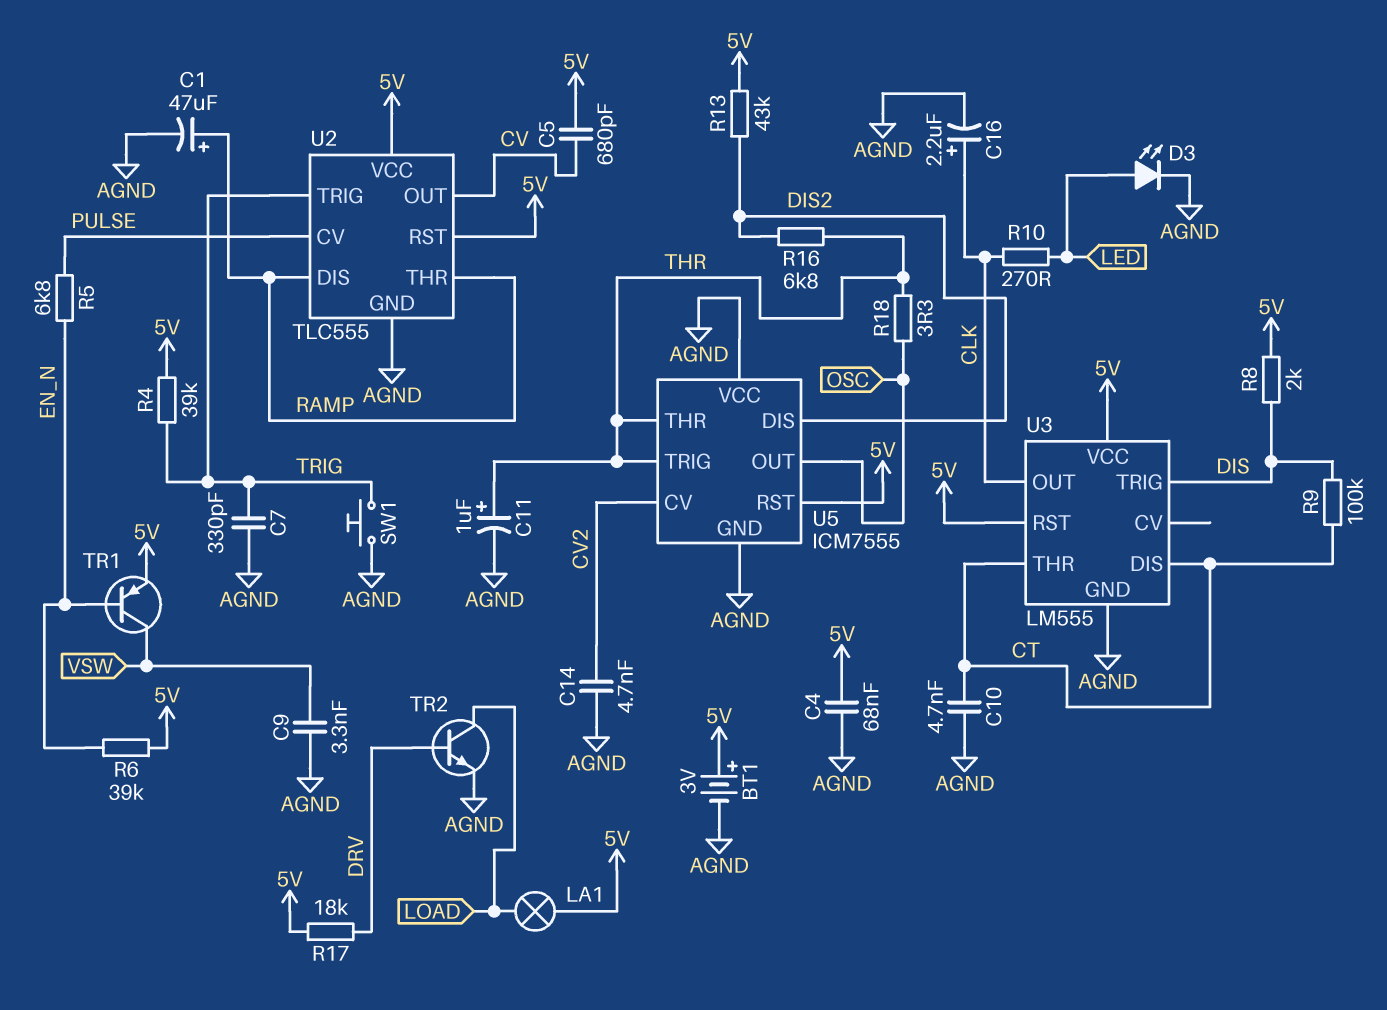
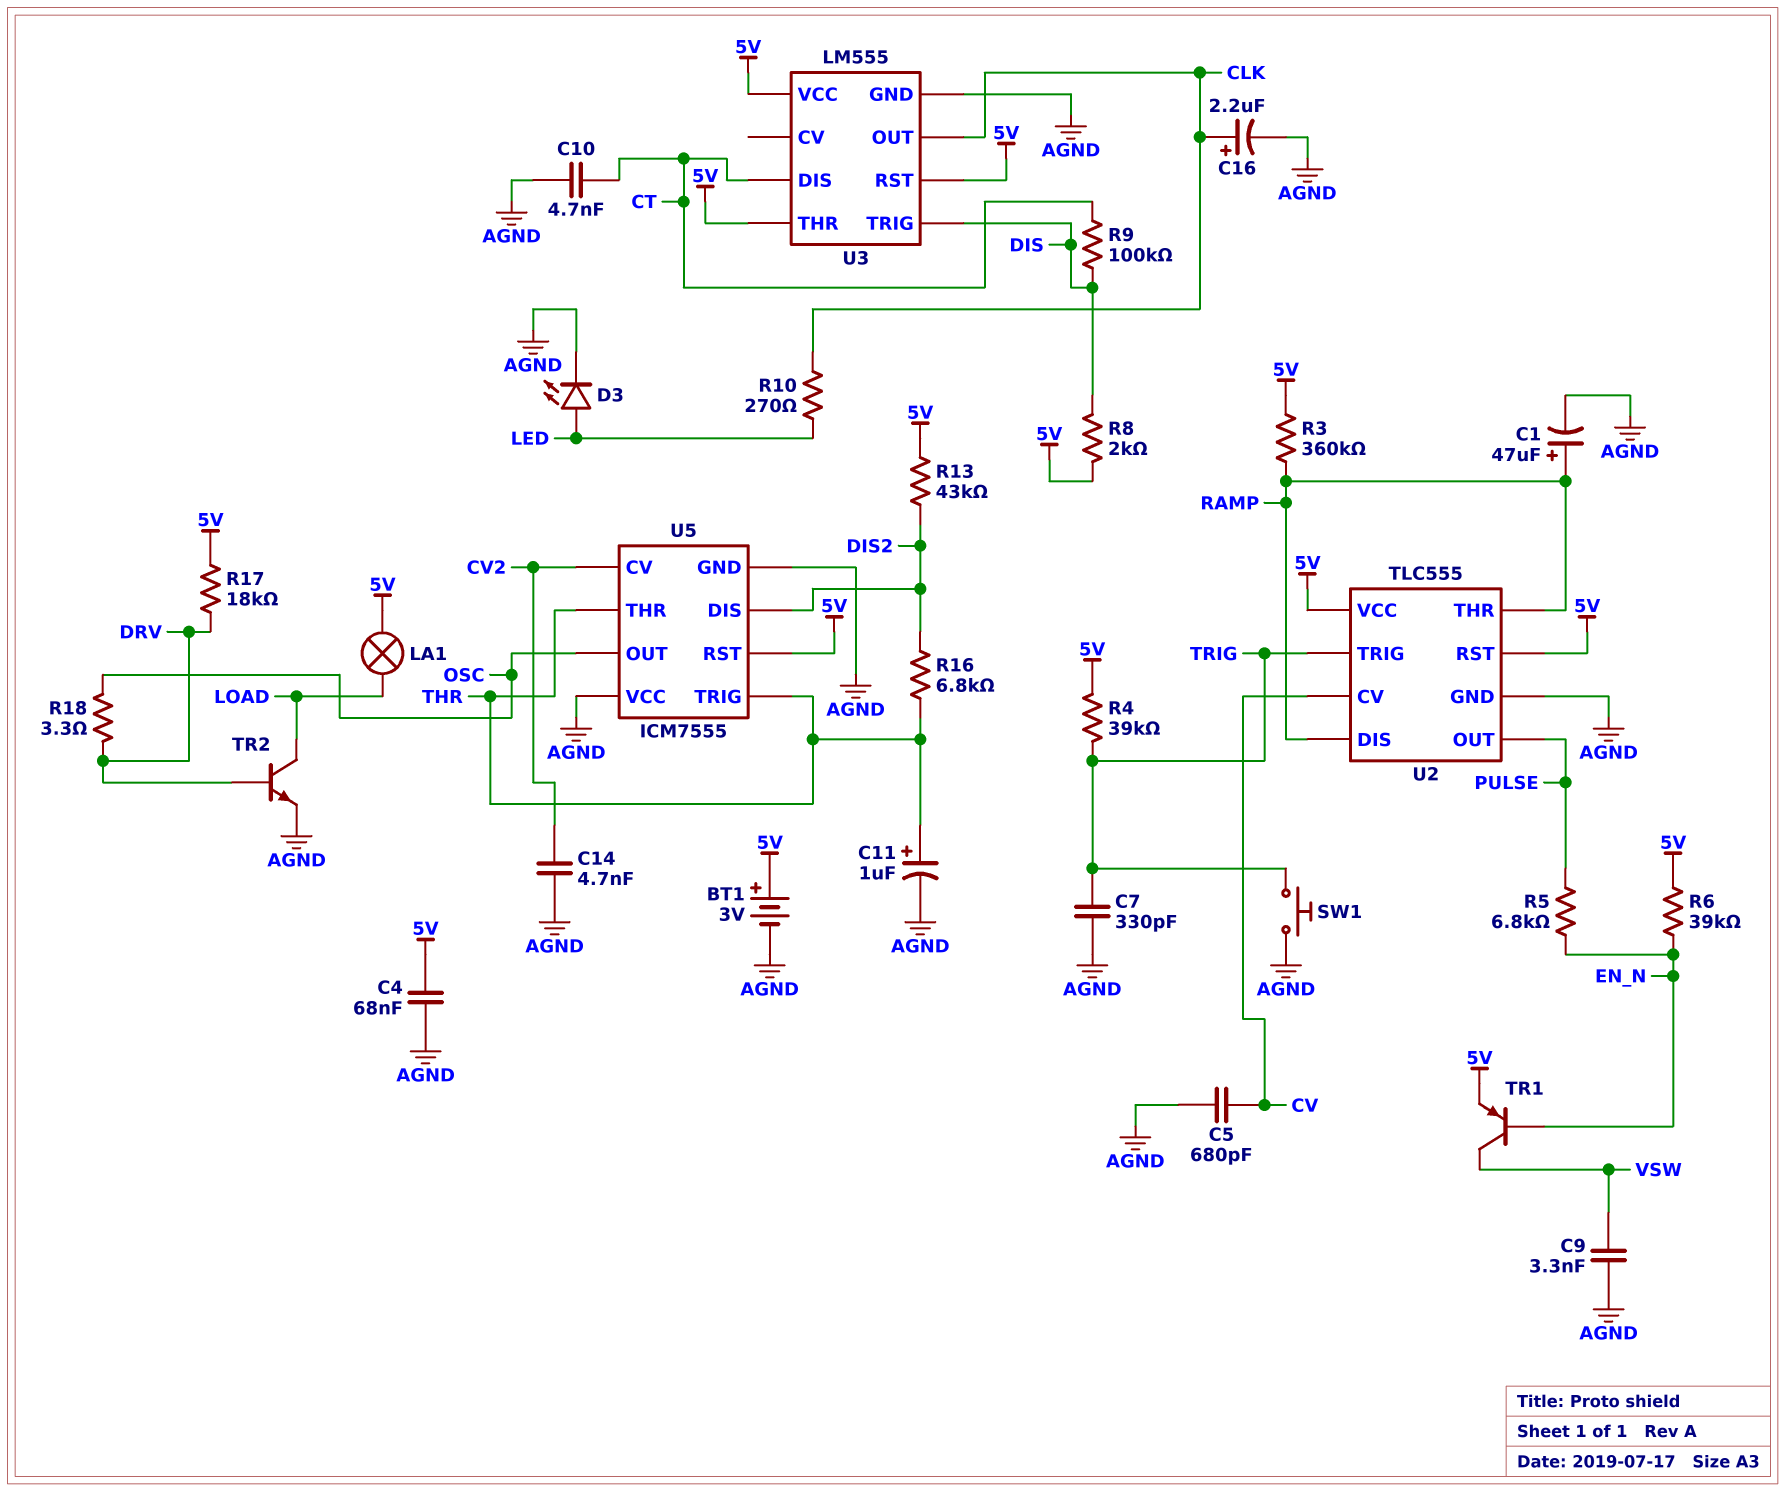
C5: 680pF (5V, CV) -> 680pF (AGND, CV)
R3: none -> 360k (5V, RAMP)
R18: 3.3 (OSC, THR) -> 3.3 (DRV, OSC)
U2 pin CV: PULSE -> CV
U2 pin OUT: CV -> PULSE
U3 pin THR: CT -> 5V

